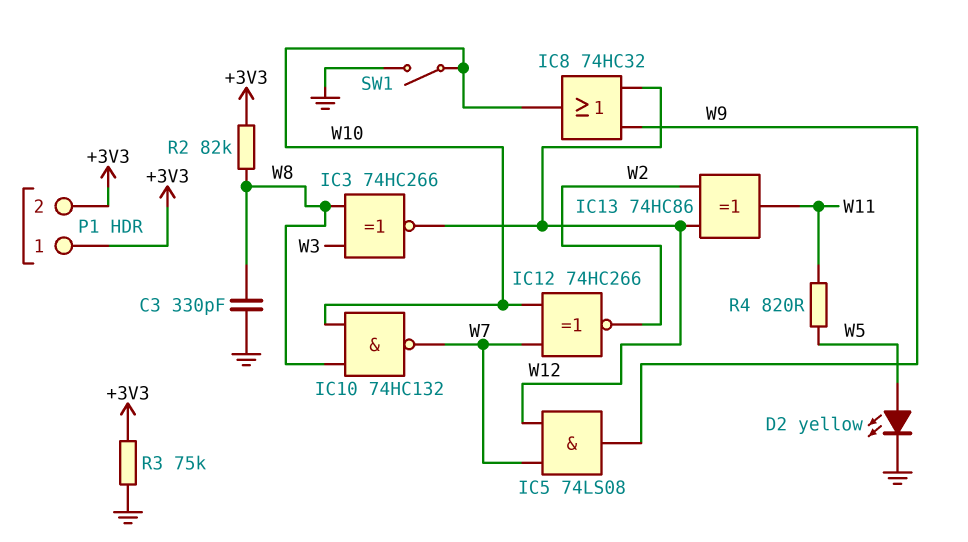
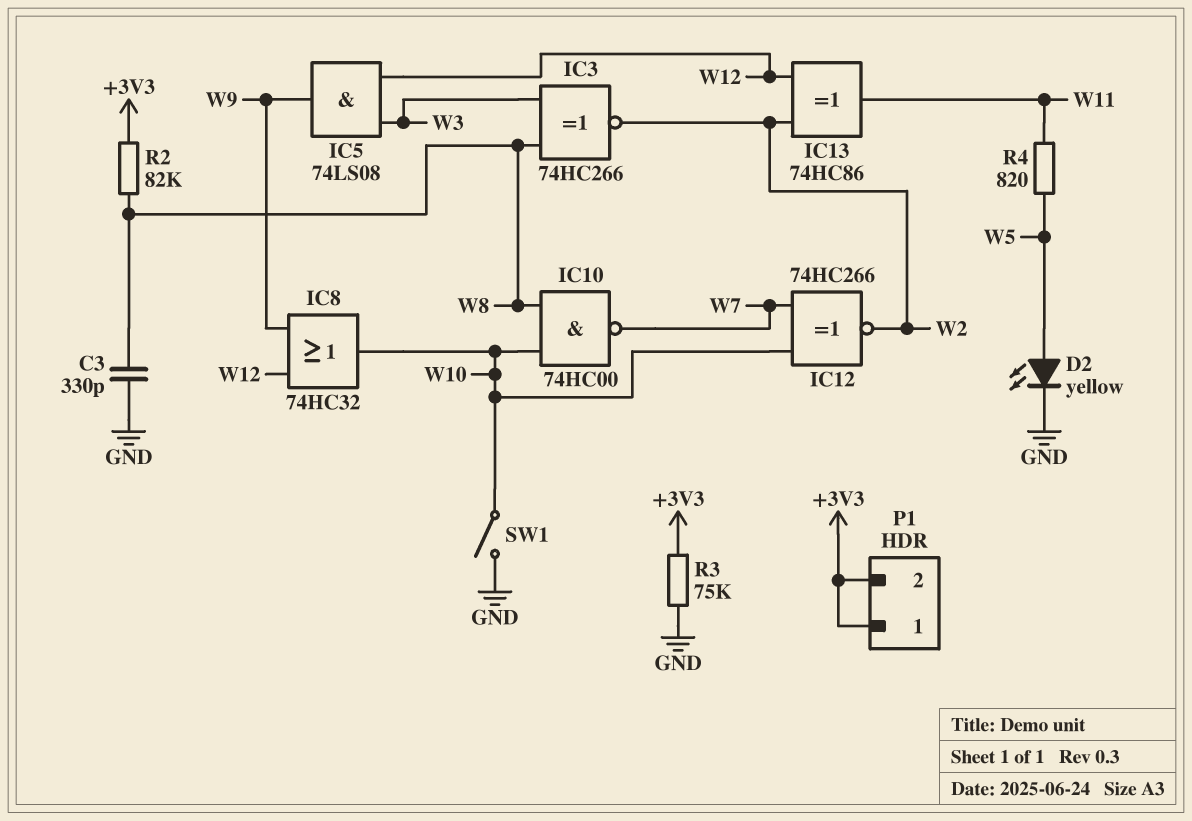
IC3: XNOR 74HC266 (in W3, in W8, out W12) -> XNOR 74HC266 (in W3, in W8, out W2)
IC5: AND 74LS08 (in W7, in W12, out W9) -> AND 74LS08 (in W3, in W12, out W9)
IC10: NAND 74HC132 (in W8, in W10, out W7) -> NAND 74HC00 (in W8, in W10, out W7)

